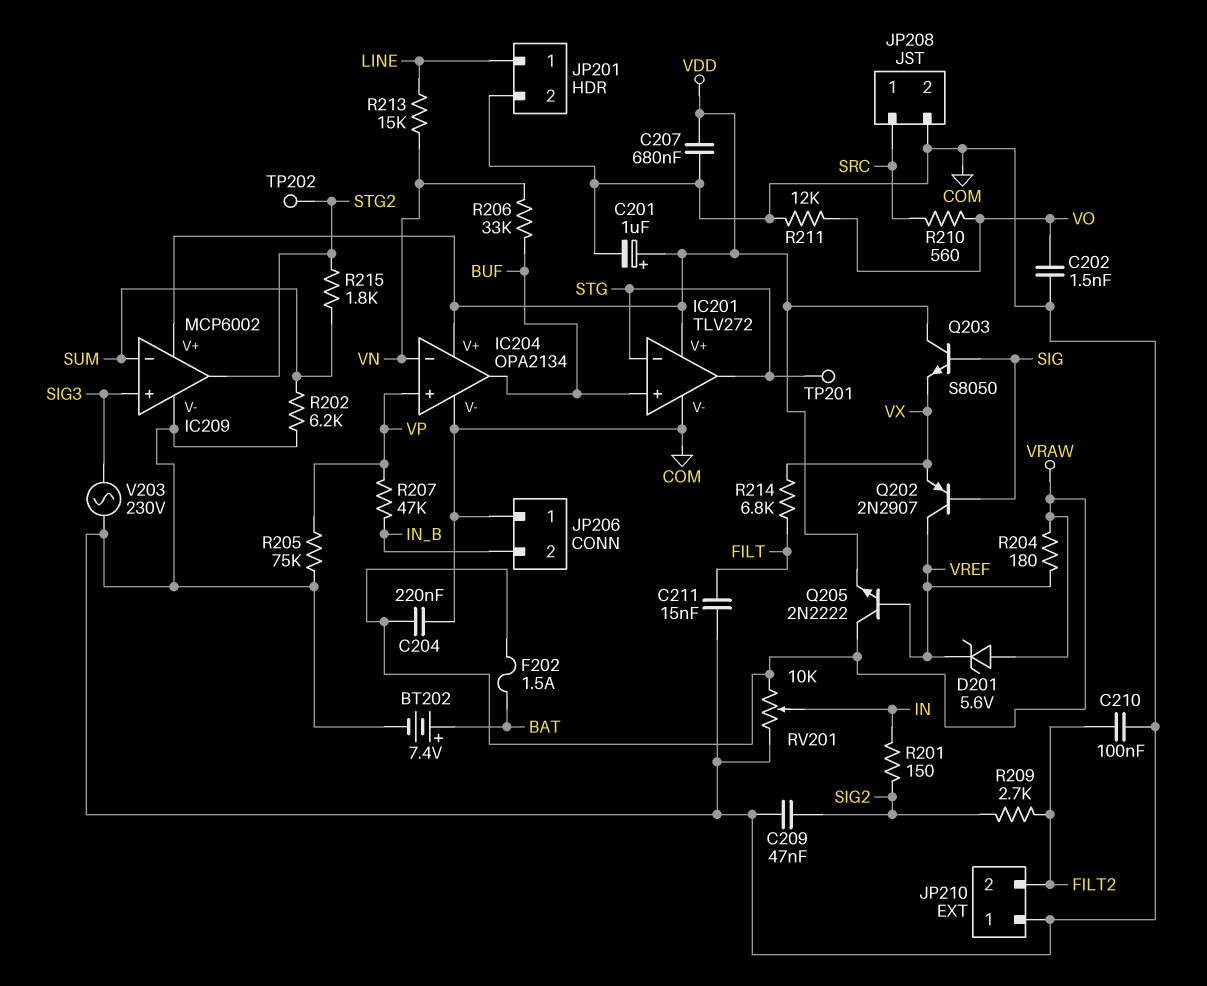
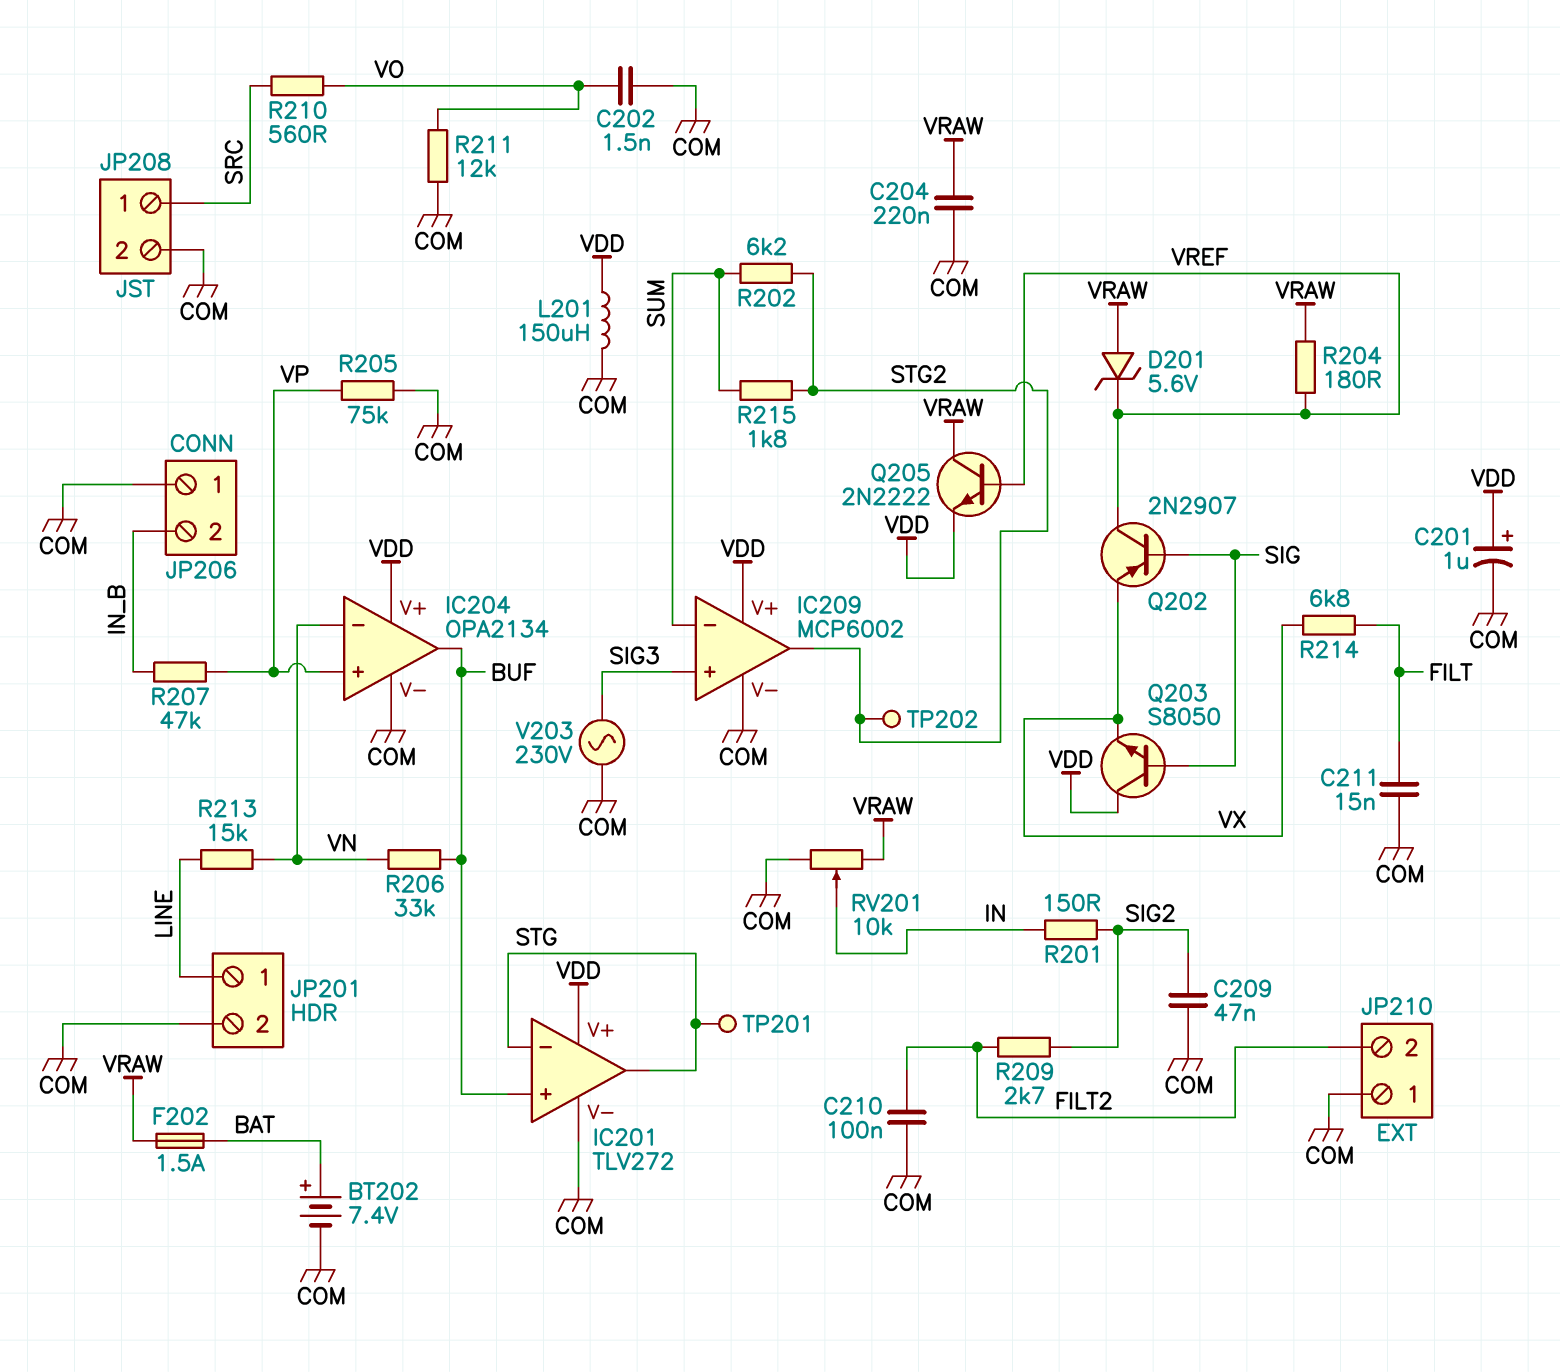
C207: 680nF (COM, VDD) -> none
L201: none -> 150uH (COM, VDD)
R202: 6.2k (COM, SUM) -> 6.2k (STG2, SUM)

